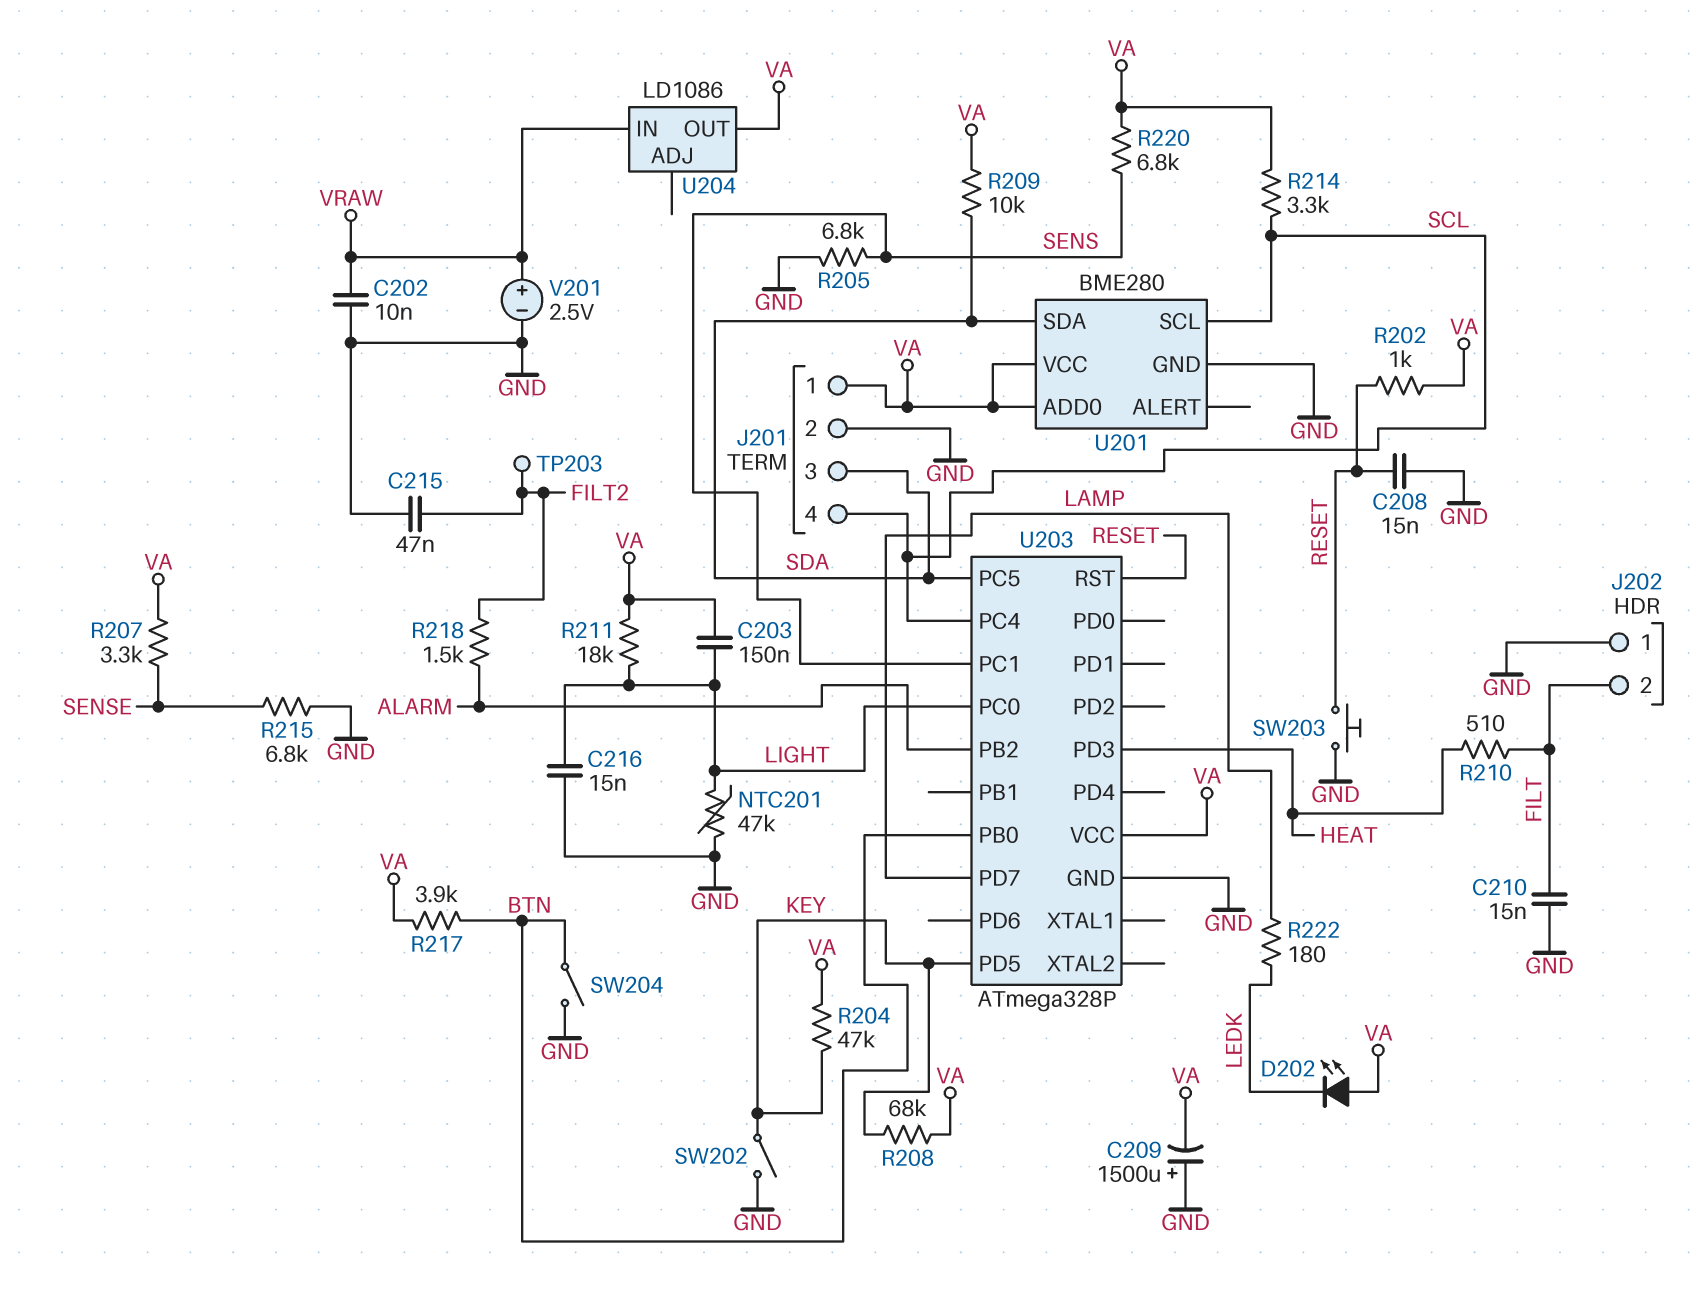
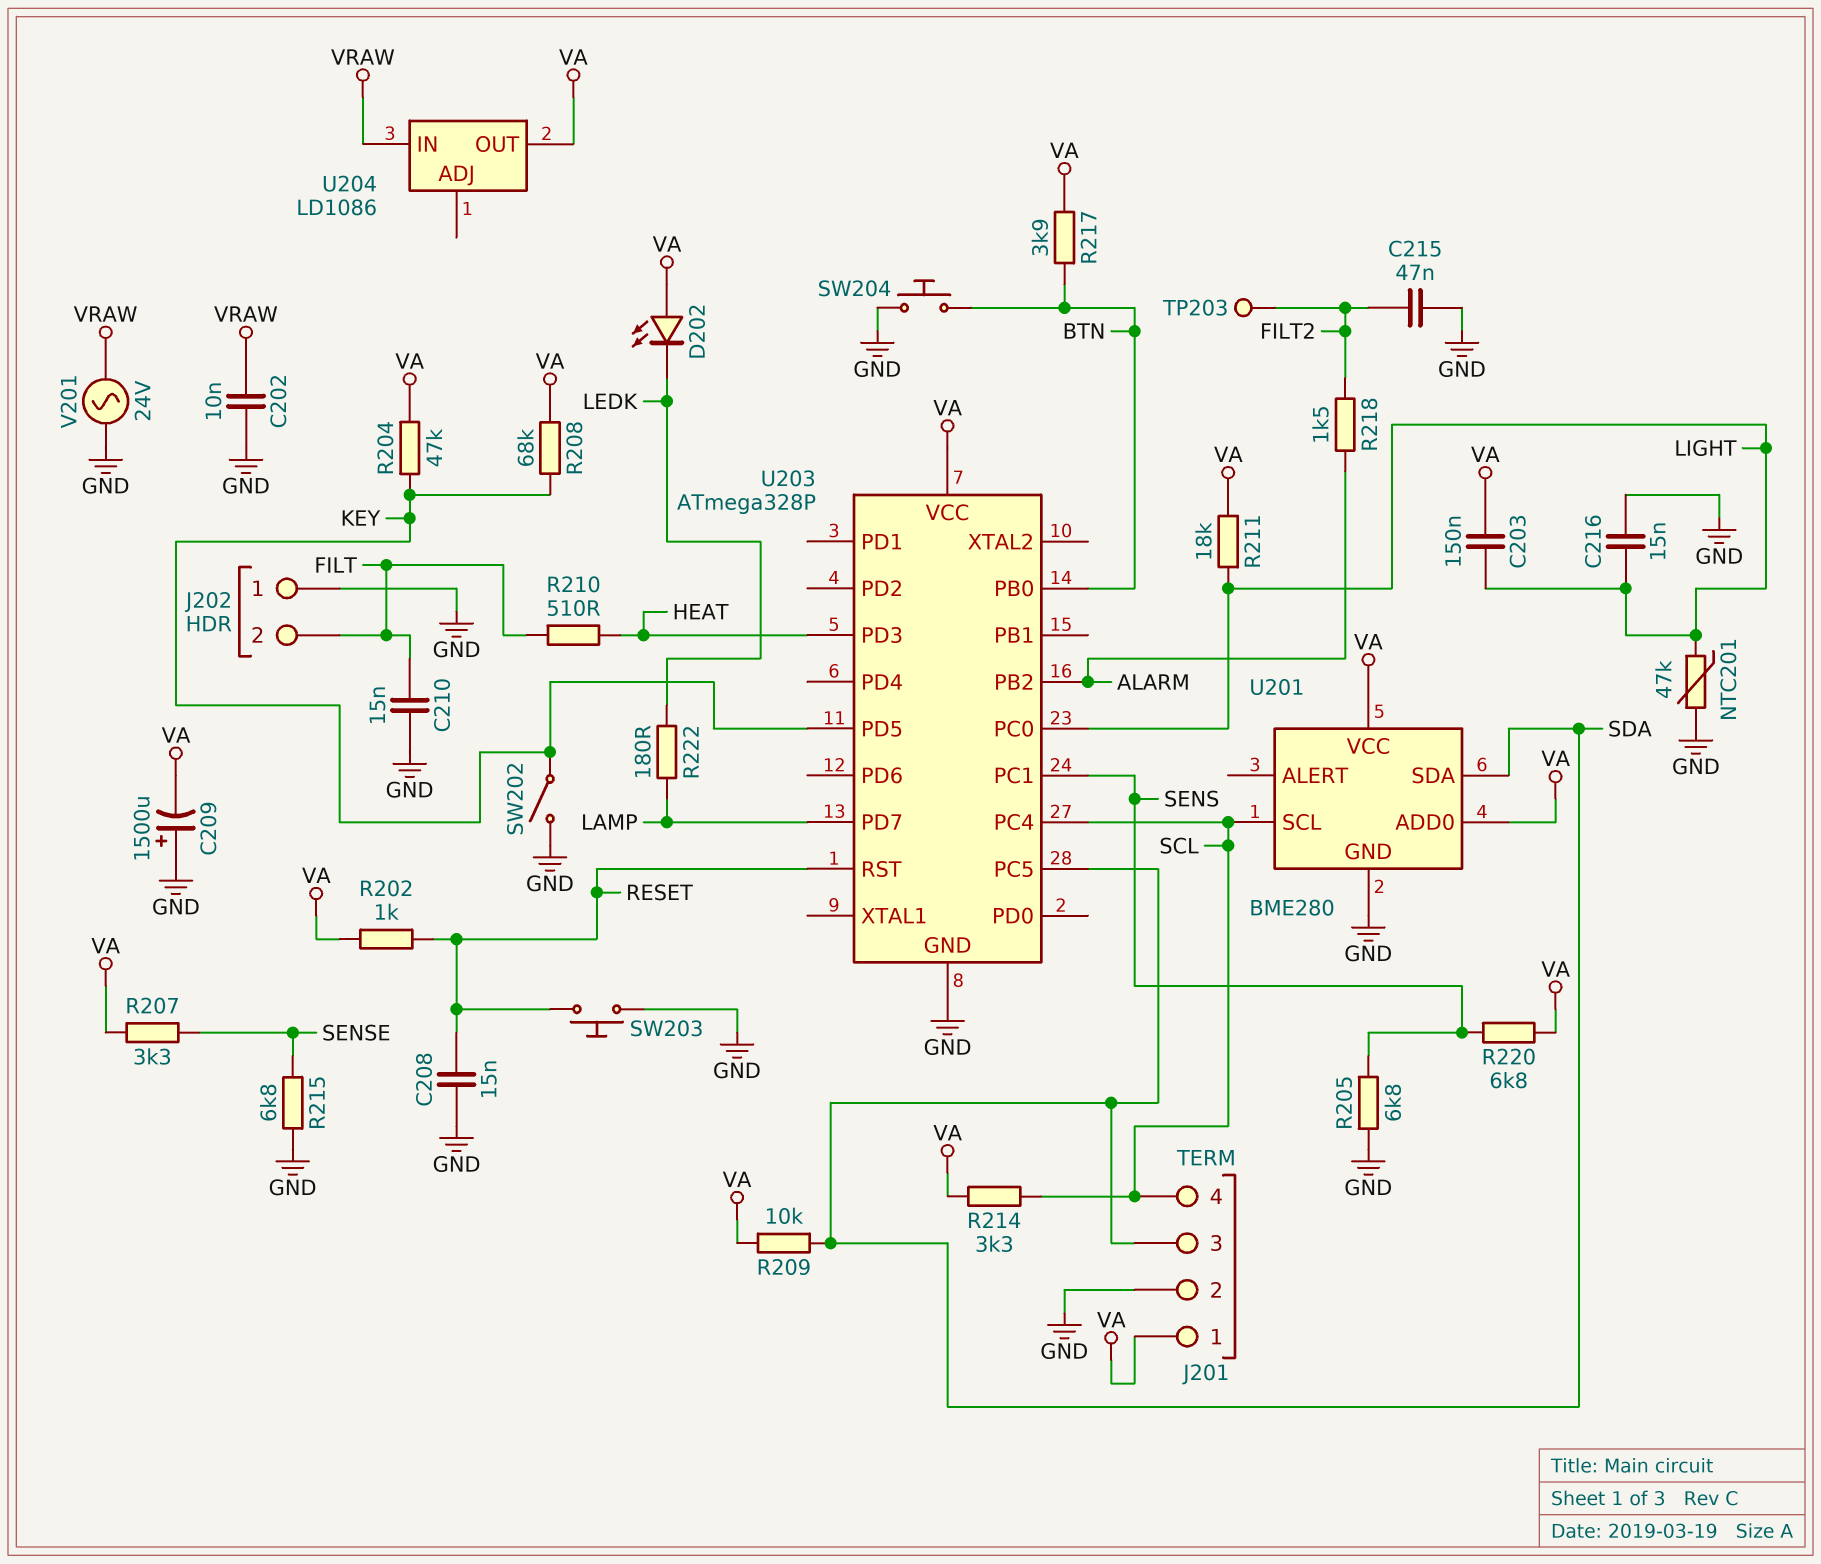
SW204: switch (BTN, GND) -> button (BTN, GND)
V201: 2.5V (plus VRAW, minus GND) -> AC 24V (GND, VRAW)

